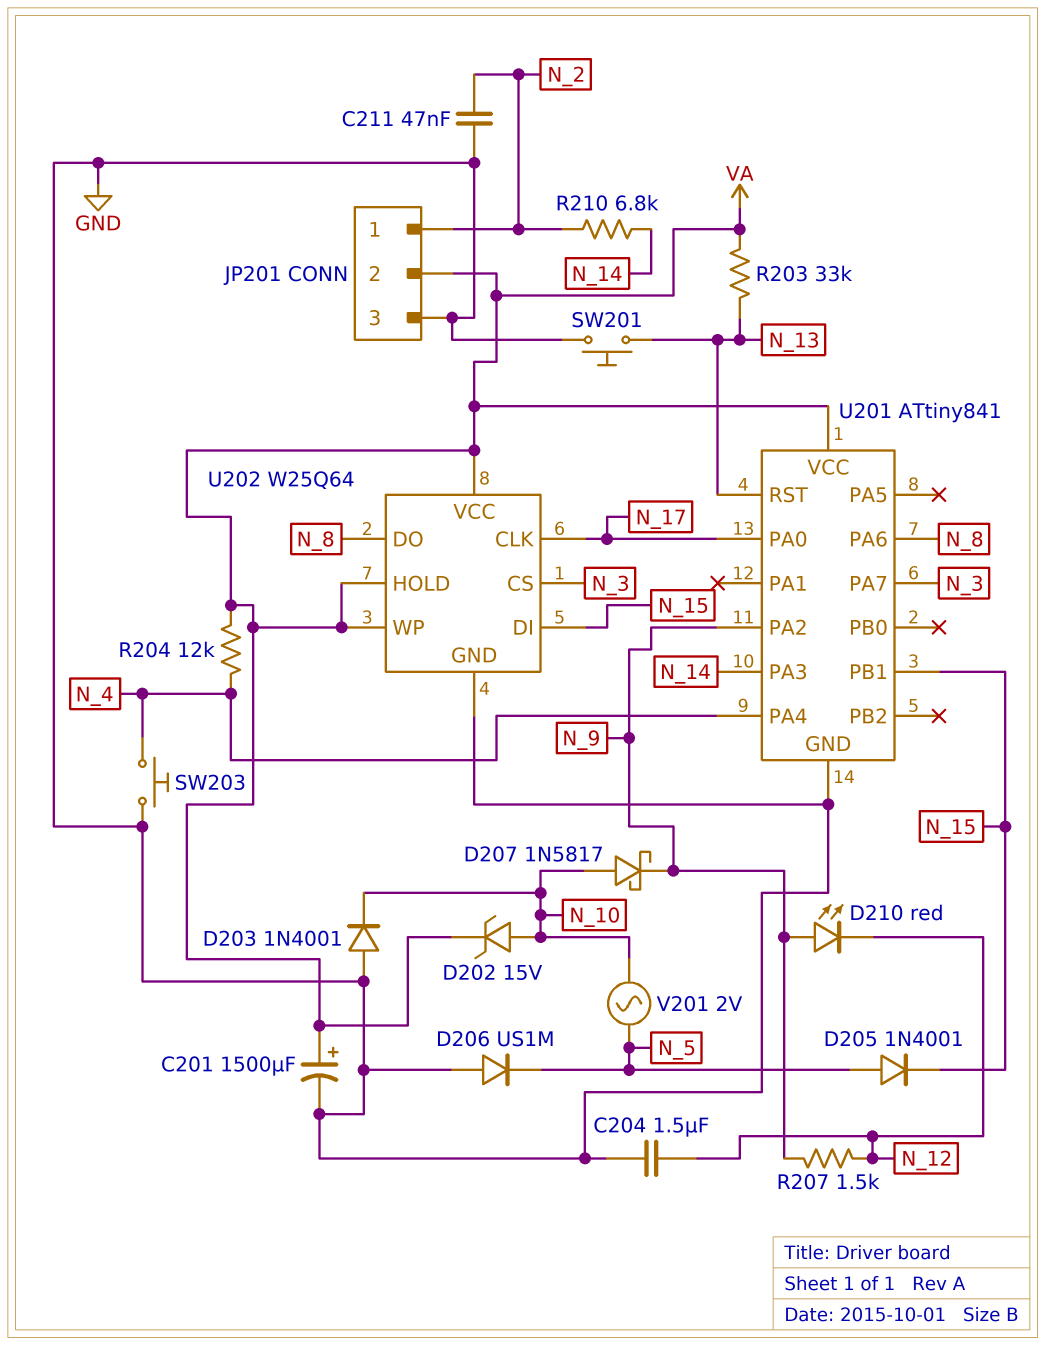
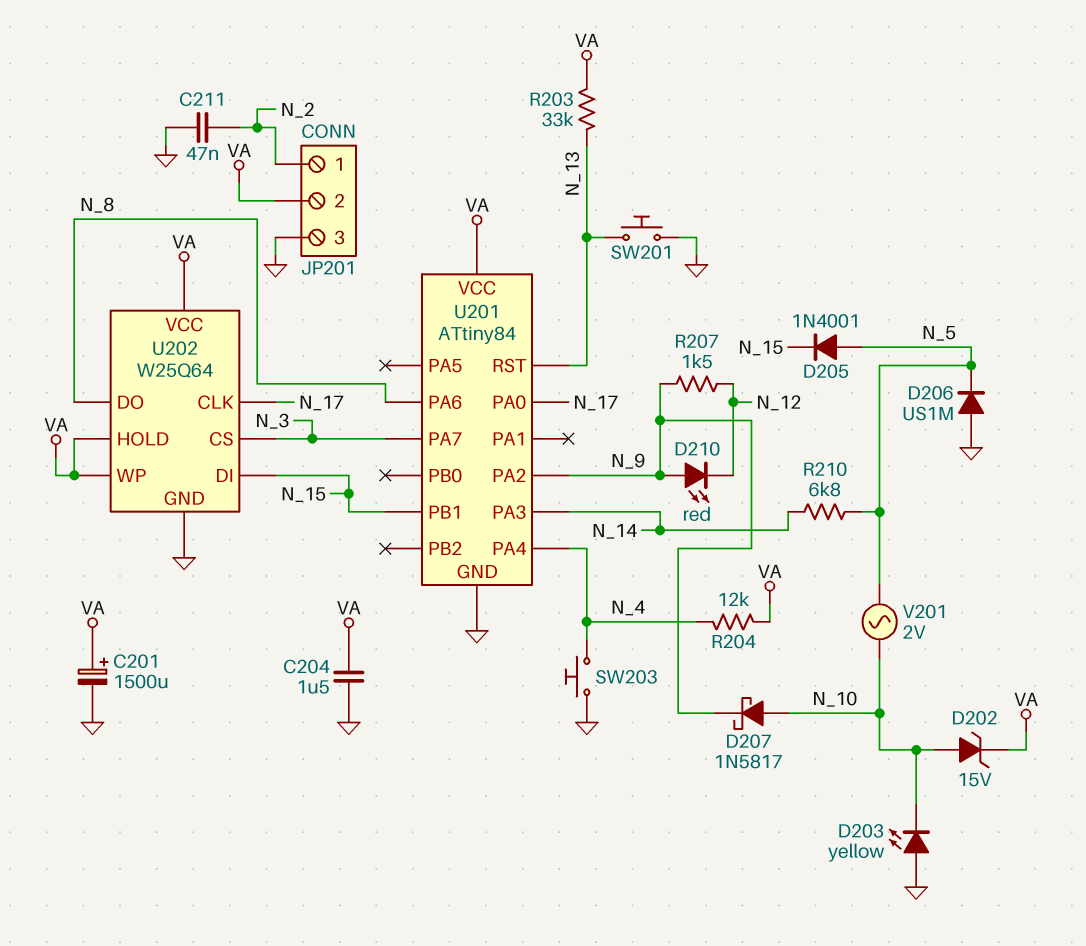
C204: 1.5uF (GND, N_12) -> 1.5uF (GND, VA)
D203: diode 1N4001 (A GND, K N_10) -> LED yellow (A GND, K N_10)
R210: 6.8k (N_2, N_14) -> 6.8k (N_5, N_14)
U201: ATtiny841 -> ATtiny84

